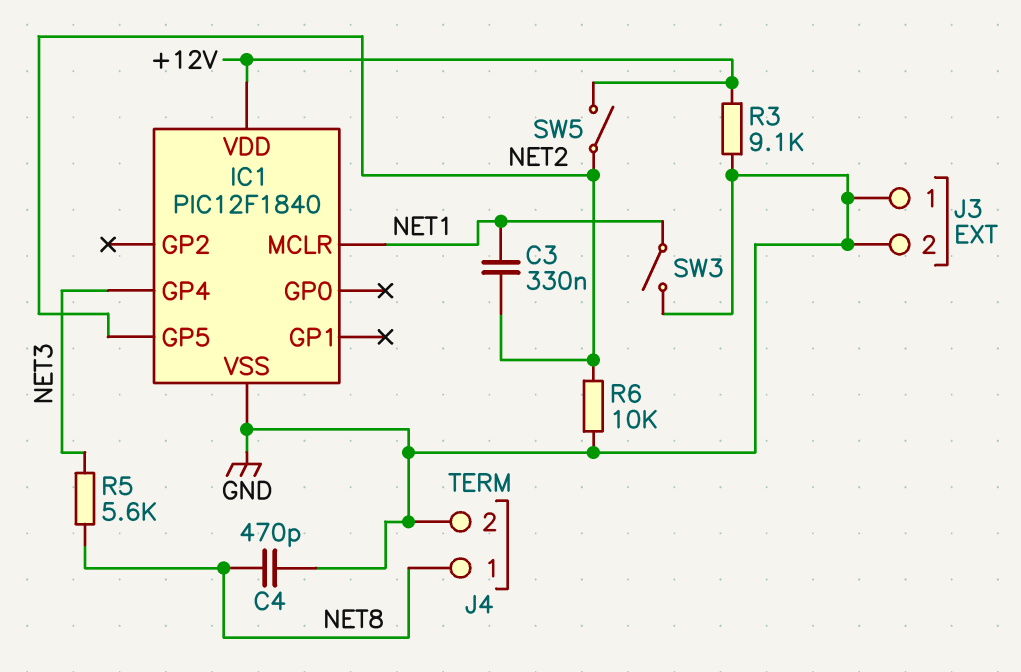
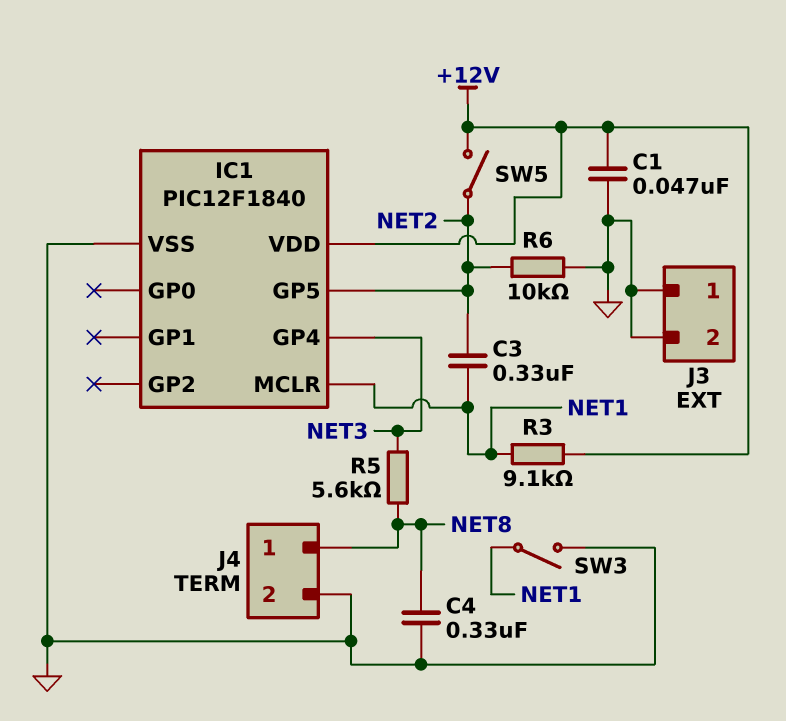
C1: none -> 47nF (+12V, GND)
C4: 470pF (GND, NET8) -> 330nF (GND, NET8)
R3: 9.1k (+12V, GND) -> 9.1k (+12V, NET1)

